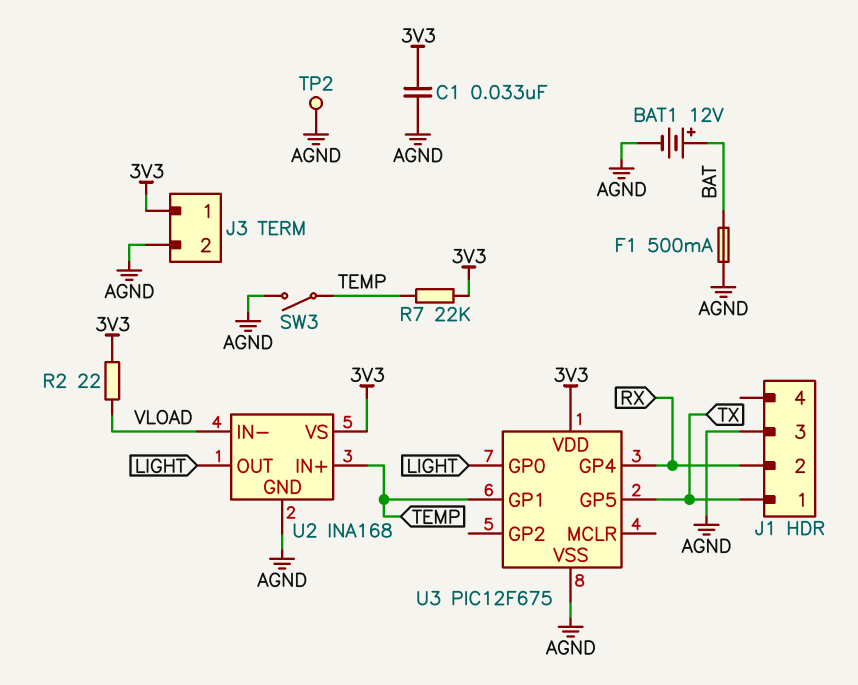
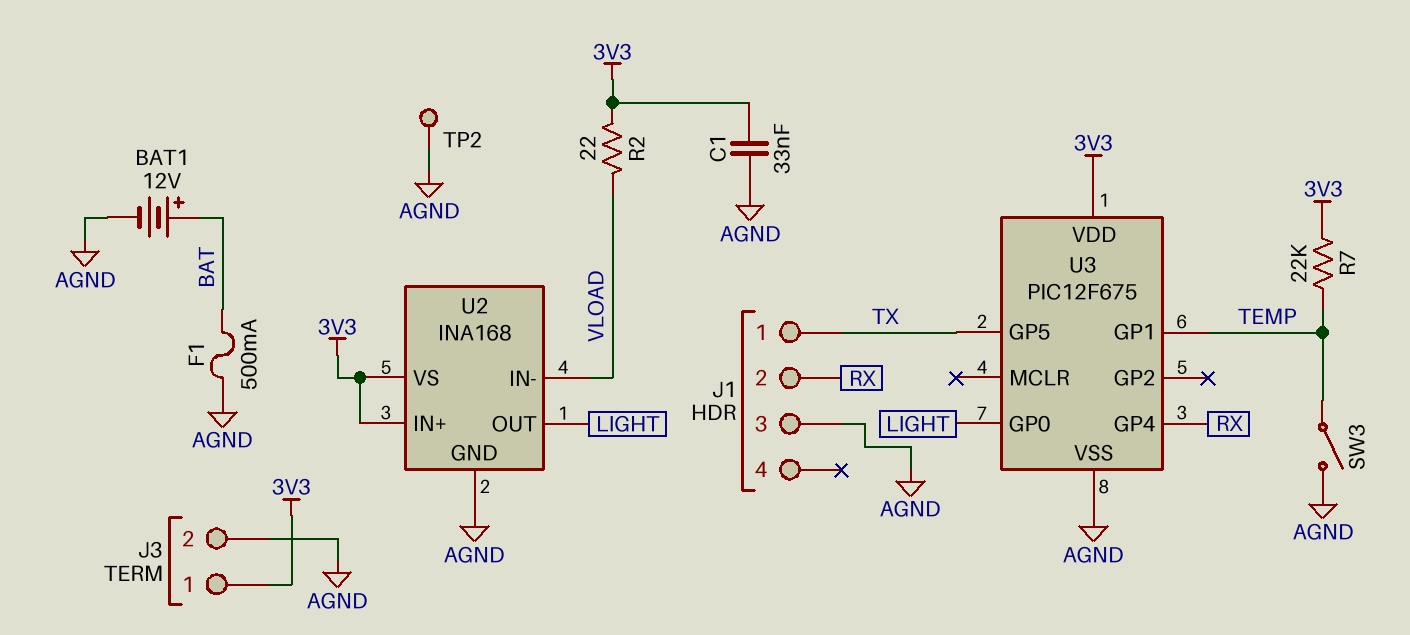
U2 pin IN+: TEMP -> 3V3

